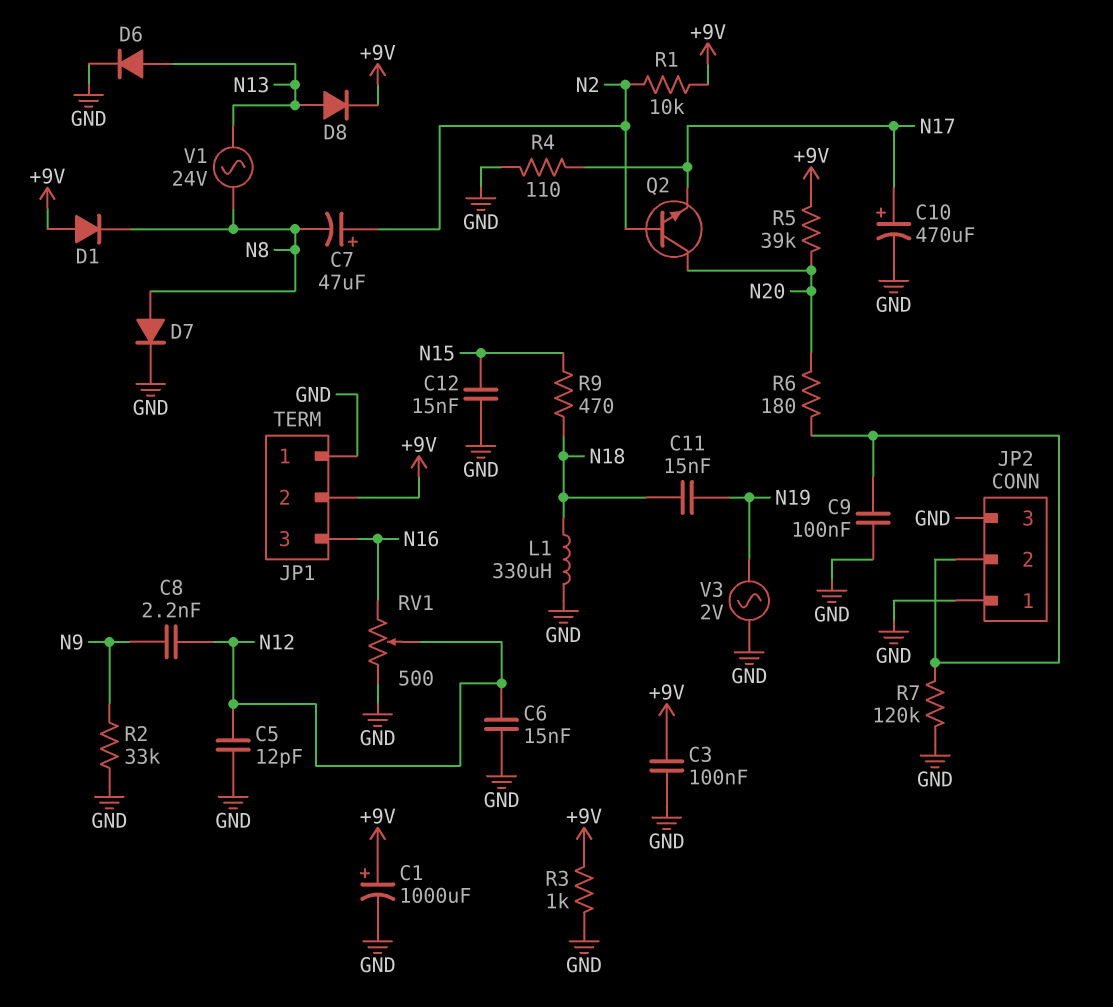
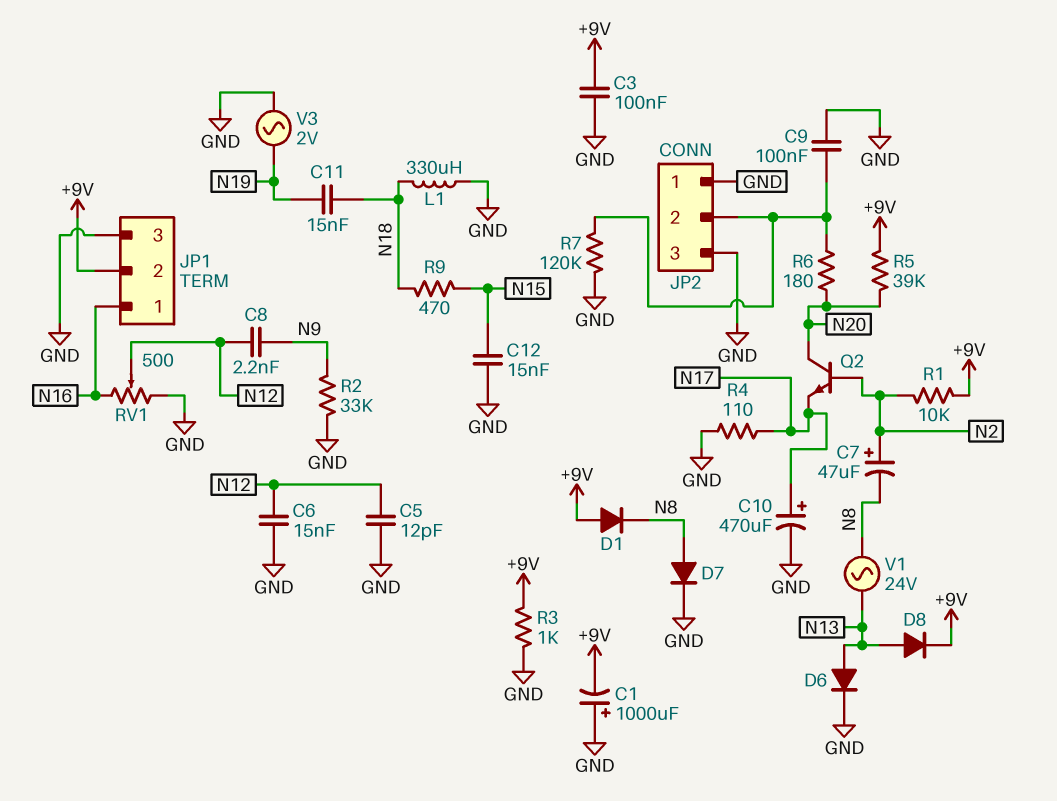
C1: 1000uF (plus +9V, minus GND) -> 1000uF (plus GND, minus +9V)
JP1 pin 1: GND -> N16
JP1 pin 3: N16 -> GND

